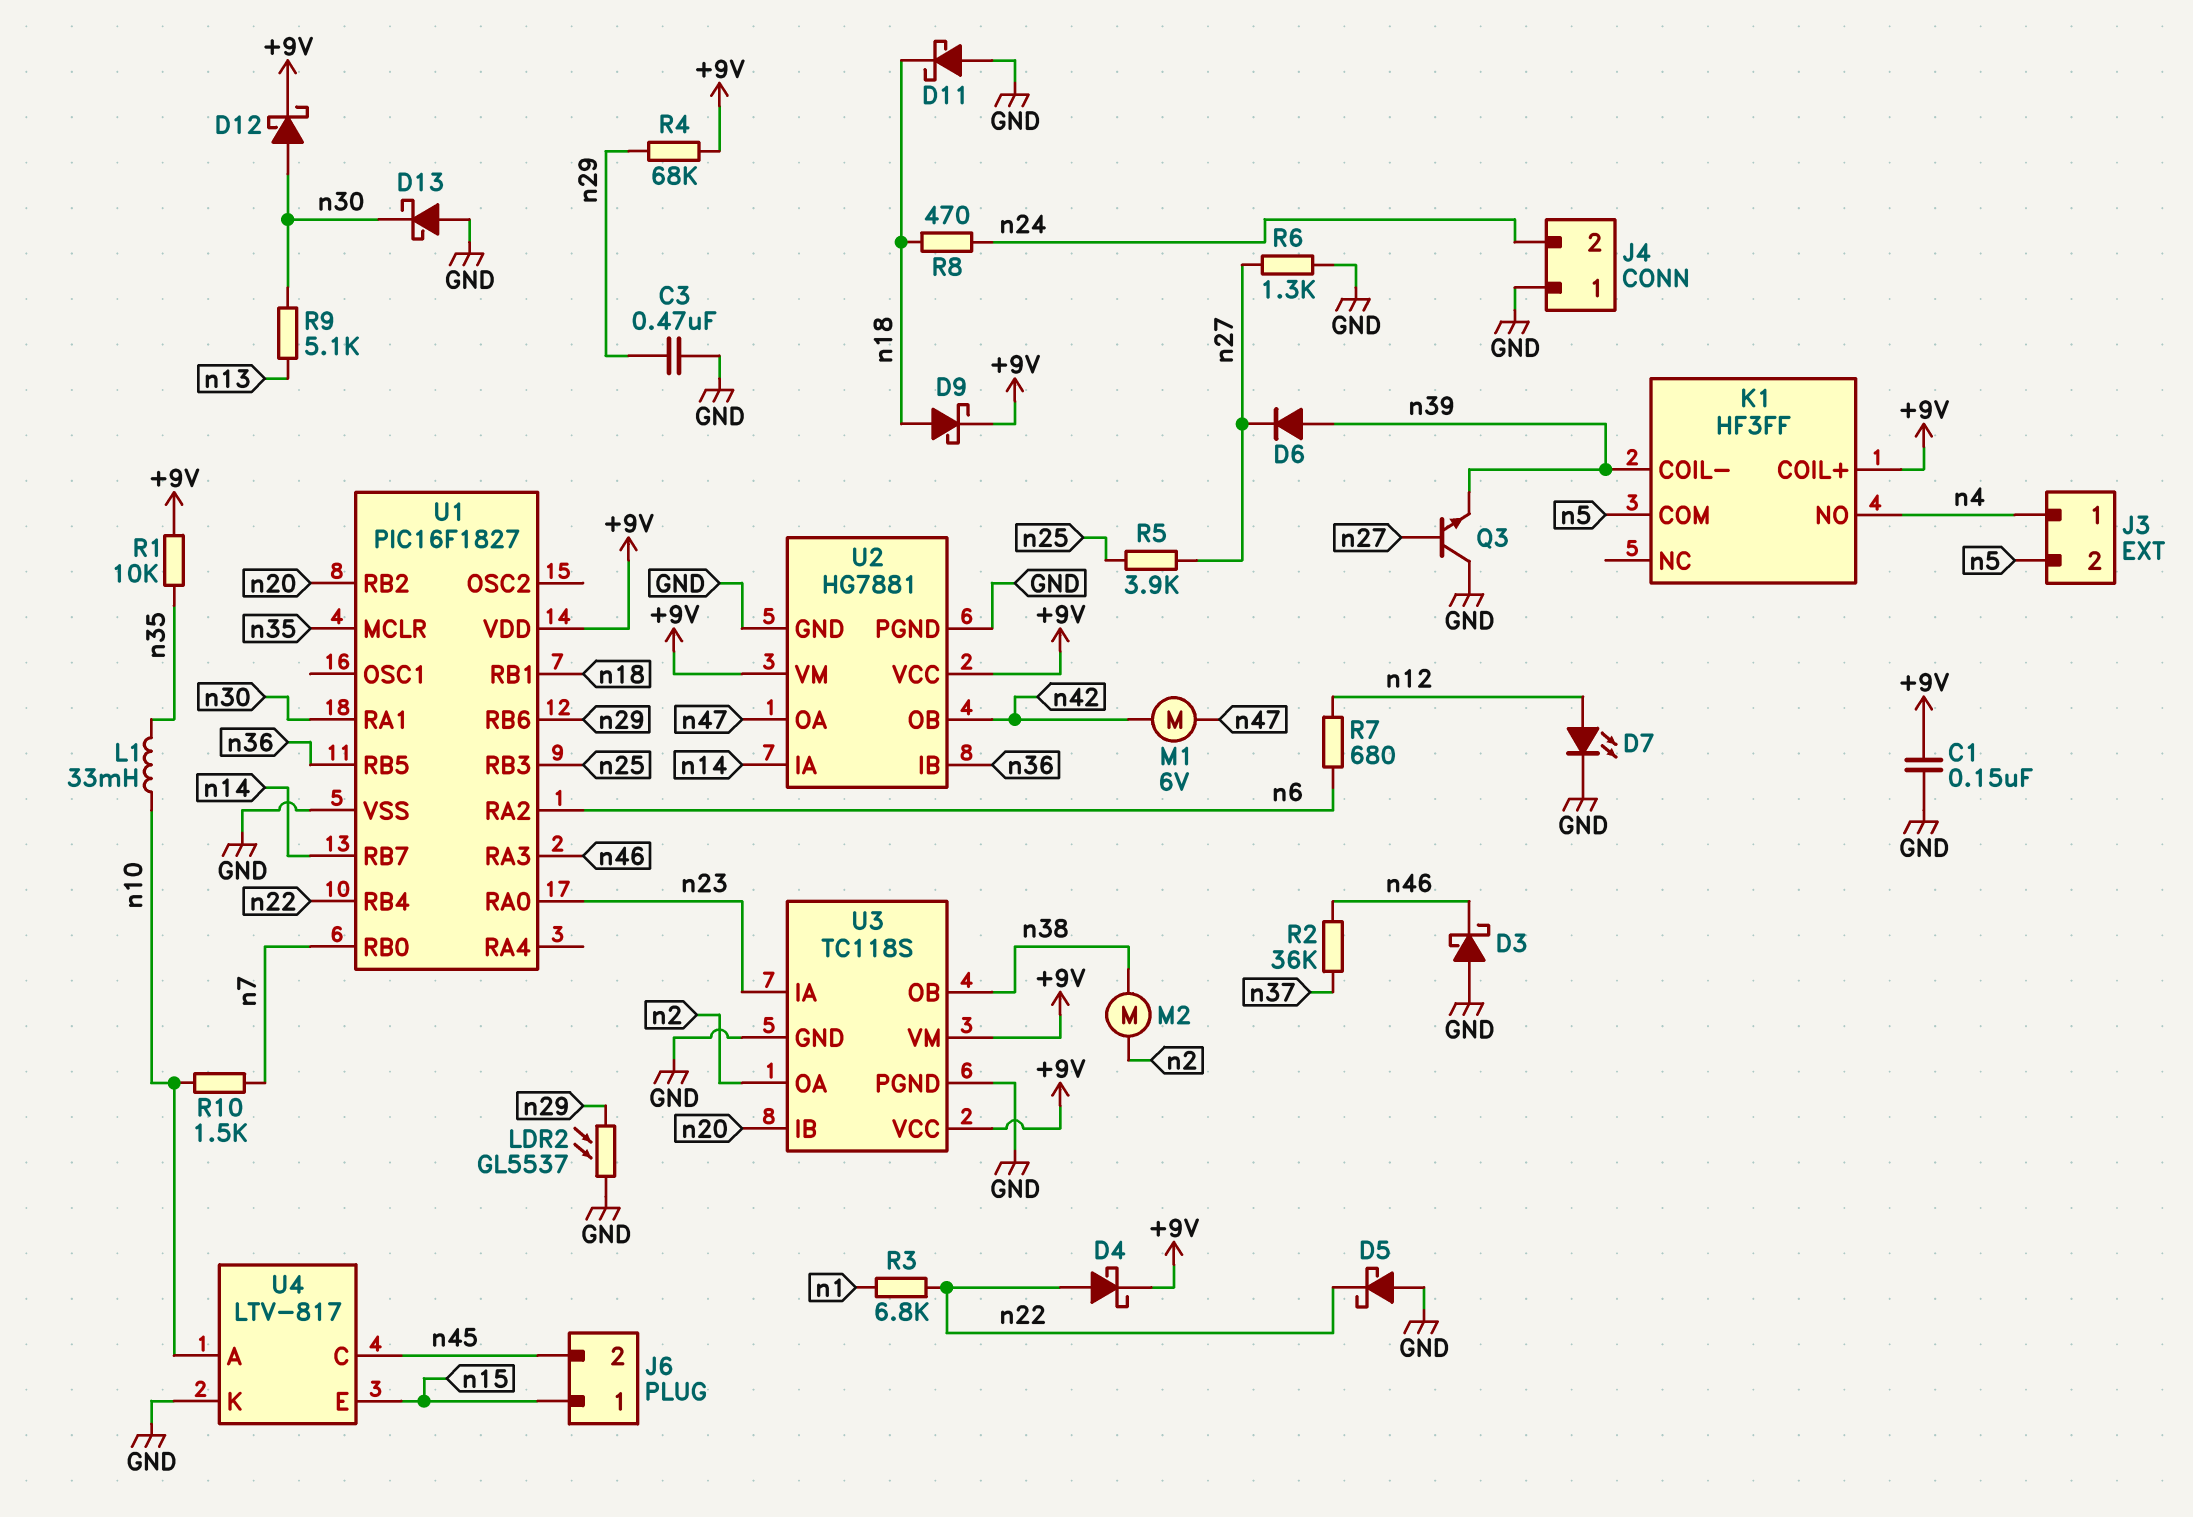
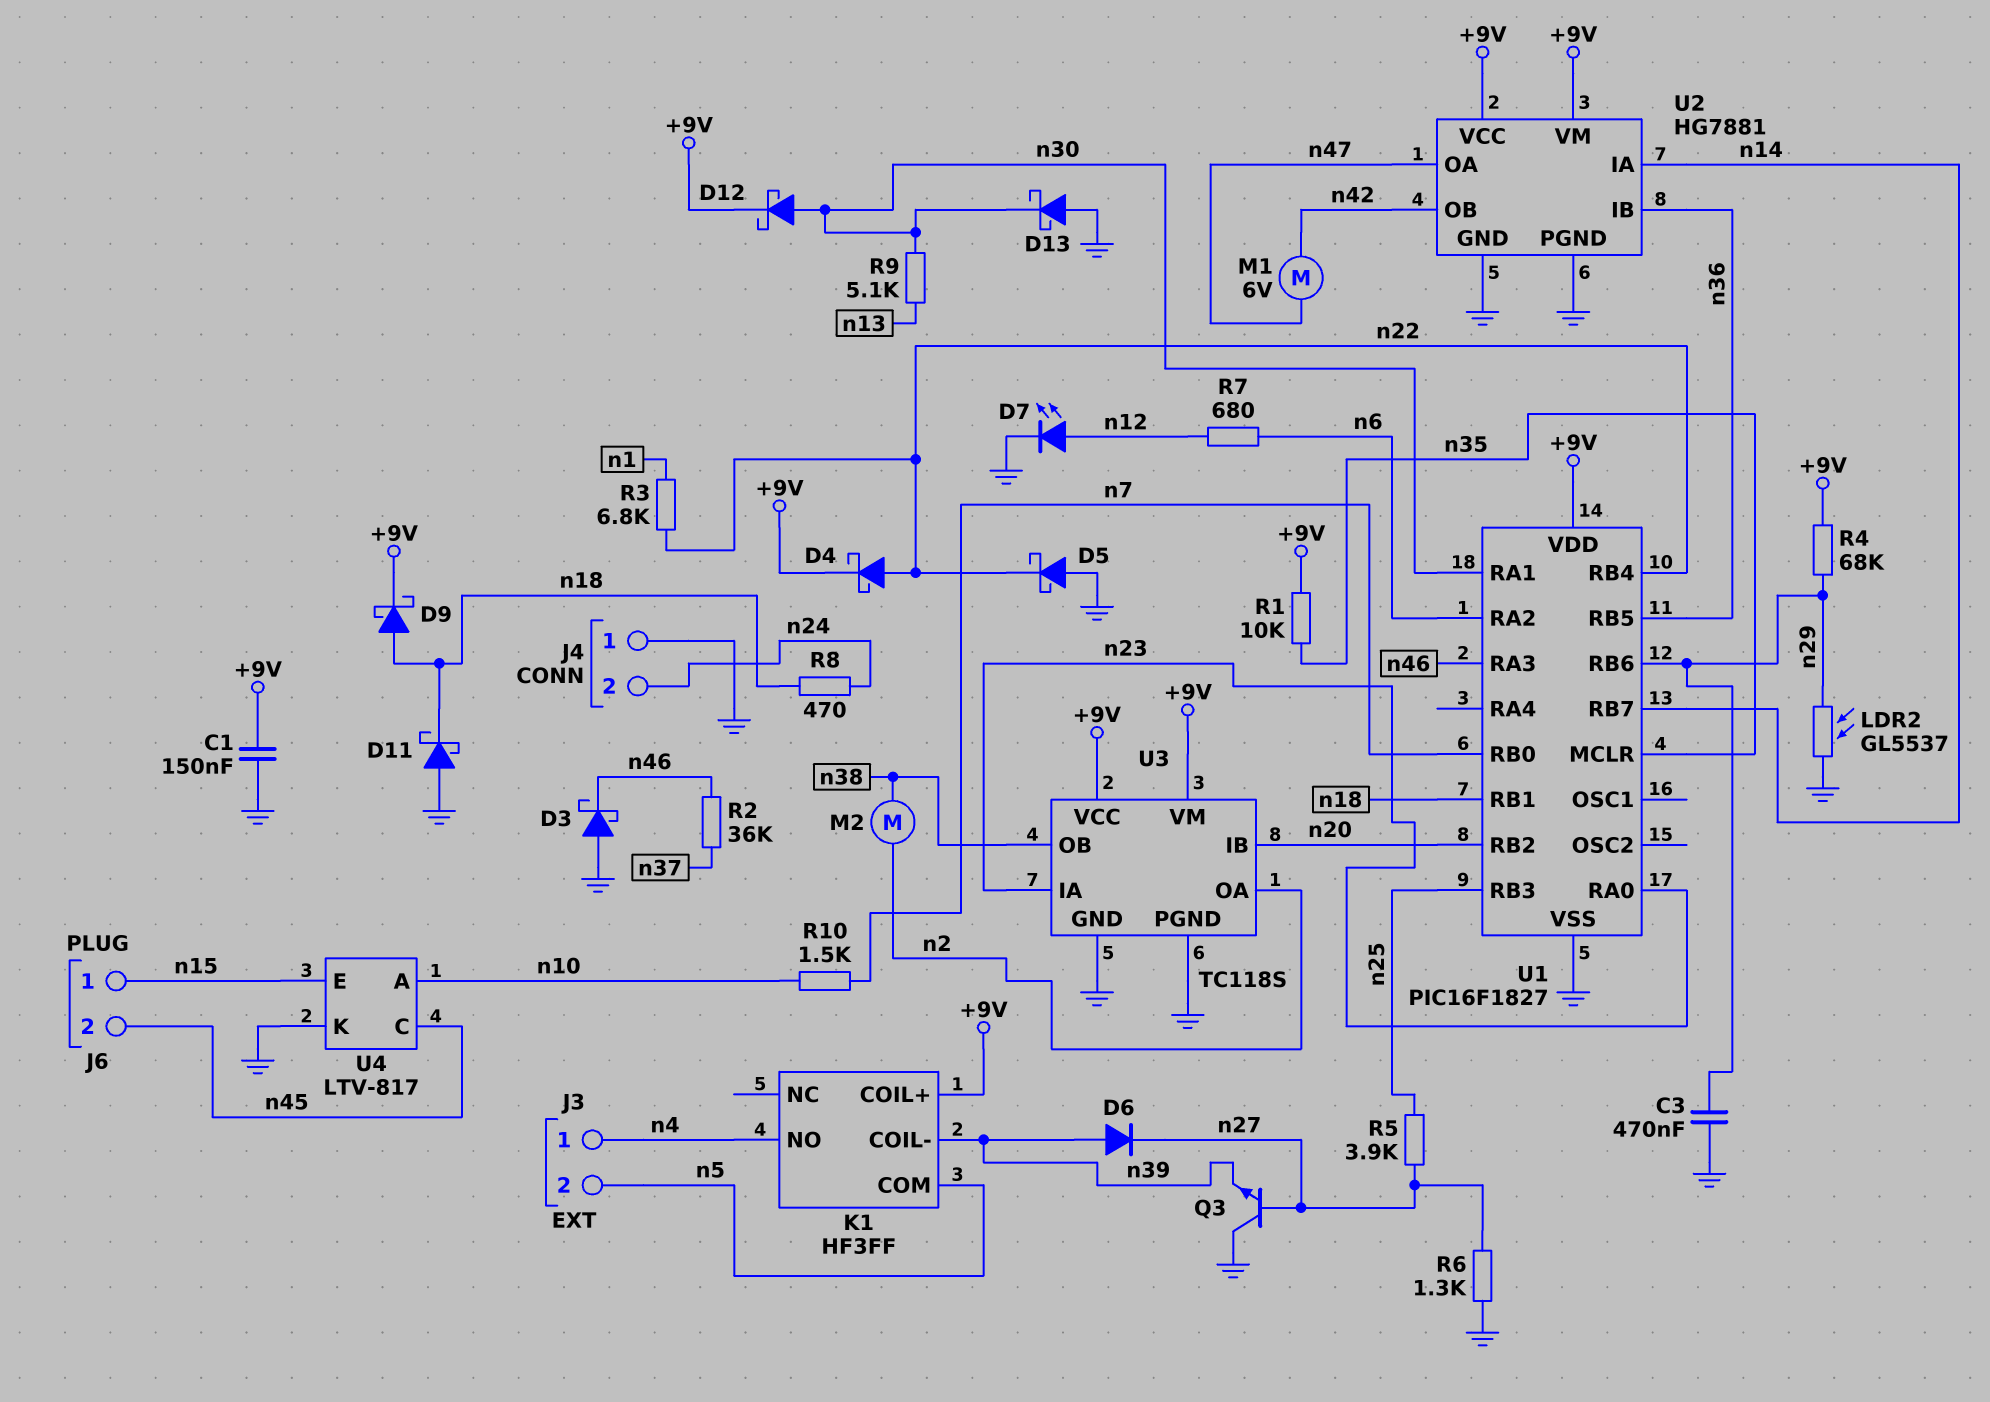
L1: 33mH (n10, n35) -> none

